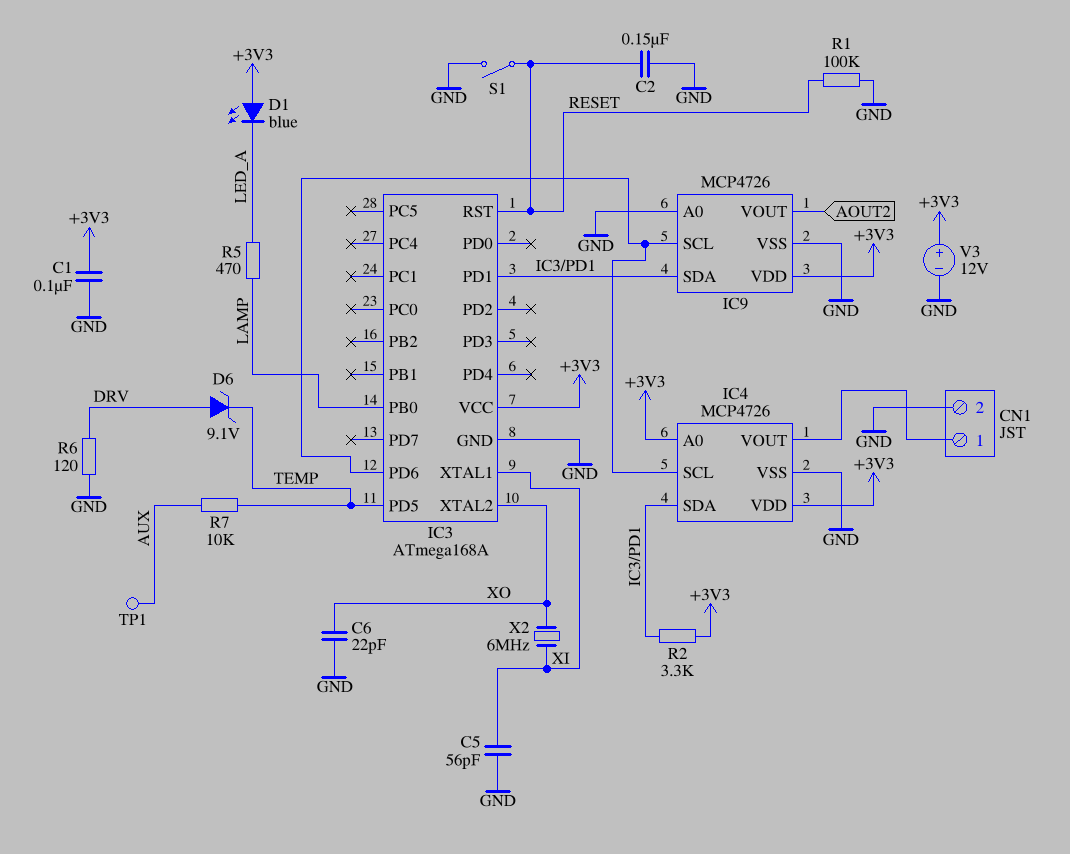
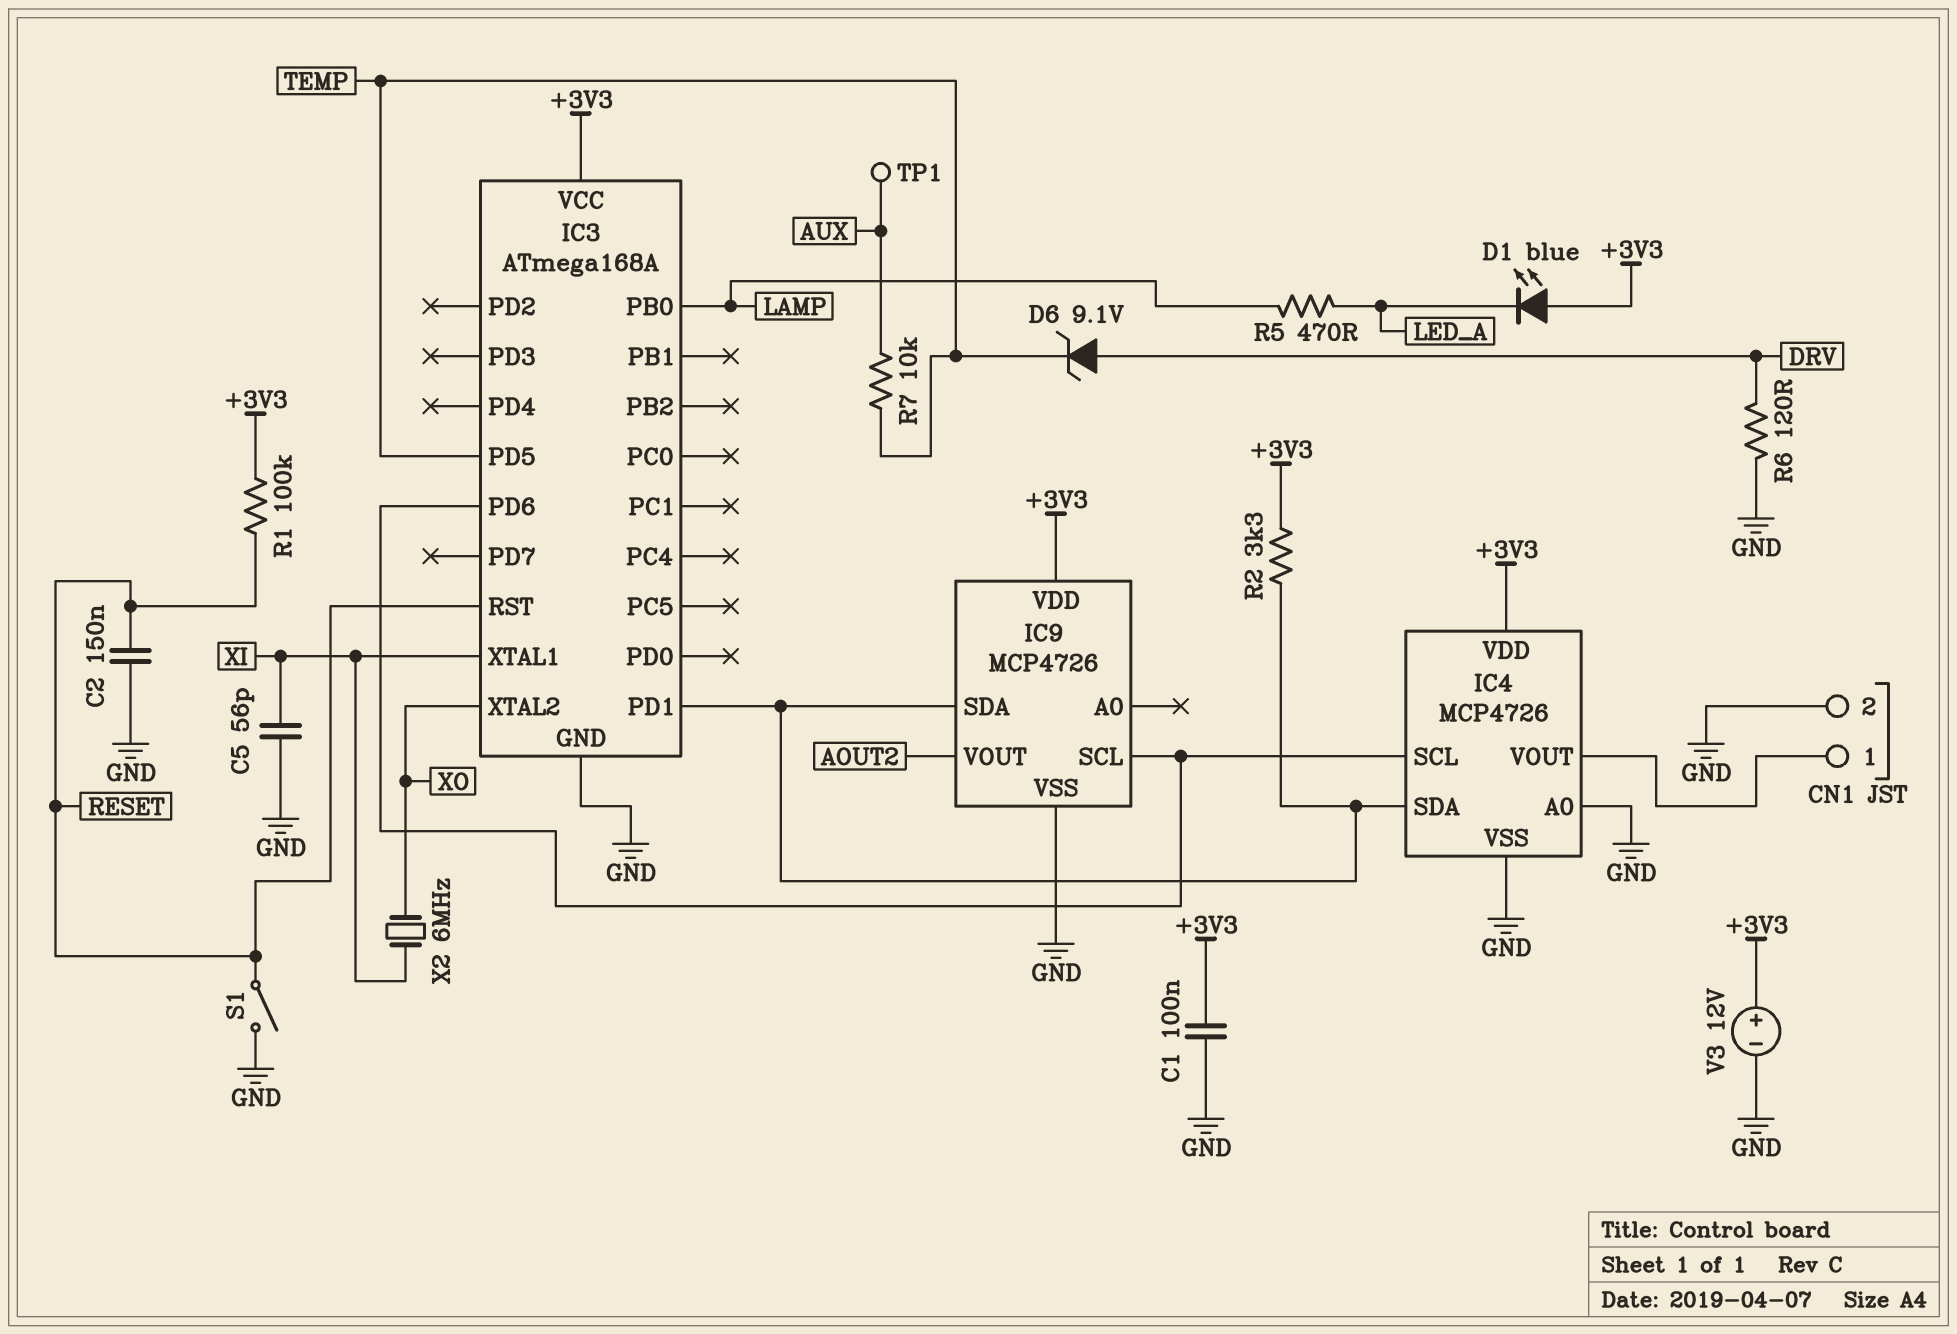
C6: 22pF (GND, XO) -> none
IC4 pin A0: +3V3 -> GND
IC9 pin A0: GND -> none
R1: 100k (GND, RESET) -> 100k (+3V3, RESET)

